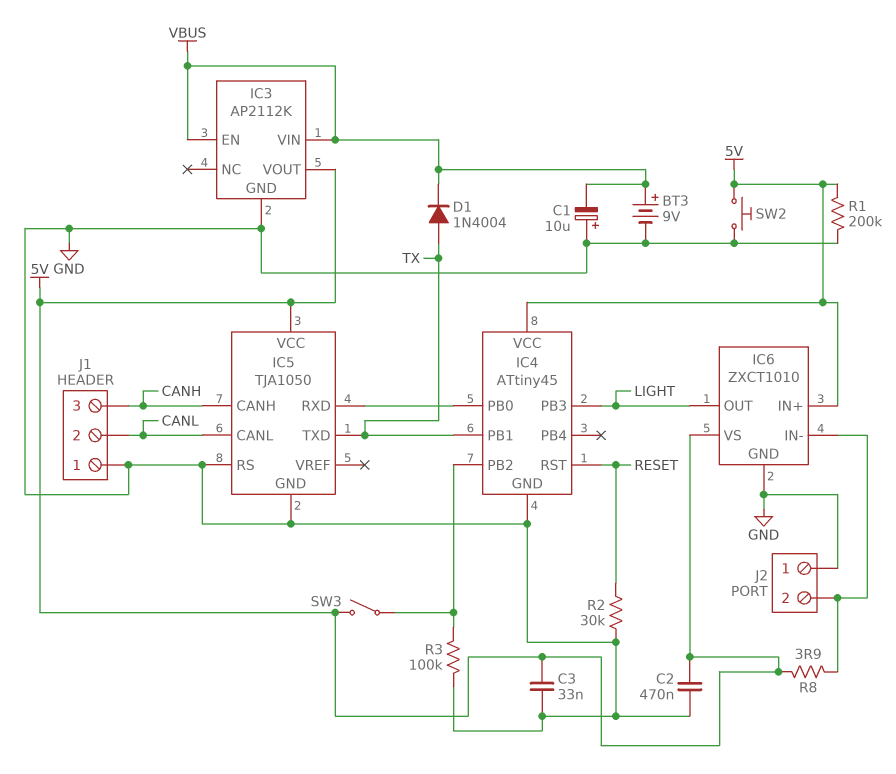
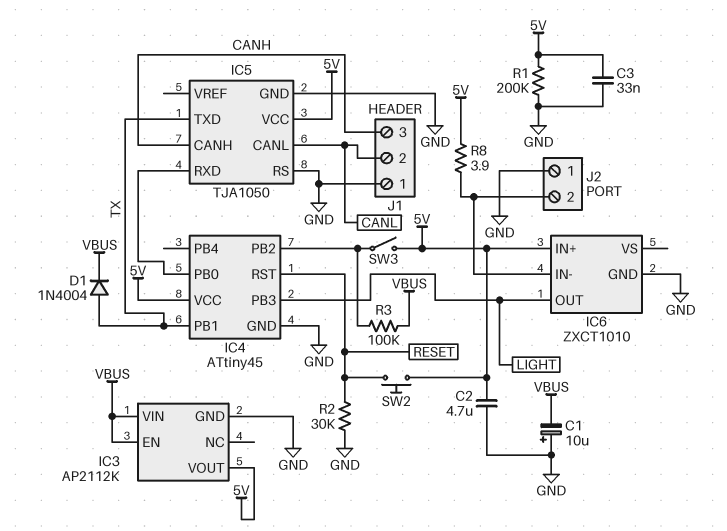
BT3: 9V (plus VBUS, minus GND) -> none
C2: 470nF (5V, GND) -> 4.7uF (5V, GND)
IC6 pin VS: 5V -> none
R3: 100k (GND, IC4/PB2) -> 100k (IC4/PB2, VBUS)
SW2: button (5V, GND) -> button (5V, RESET)

